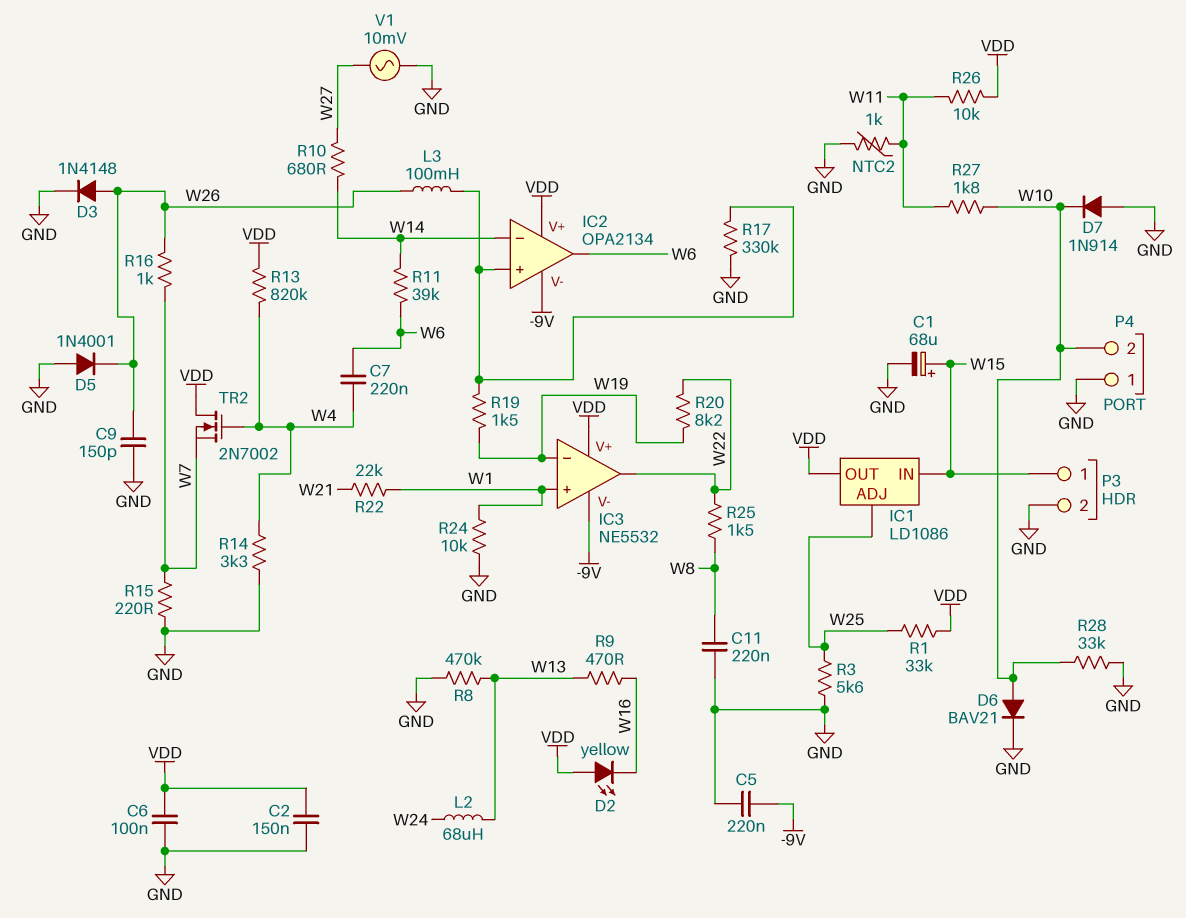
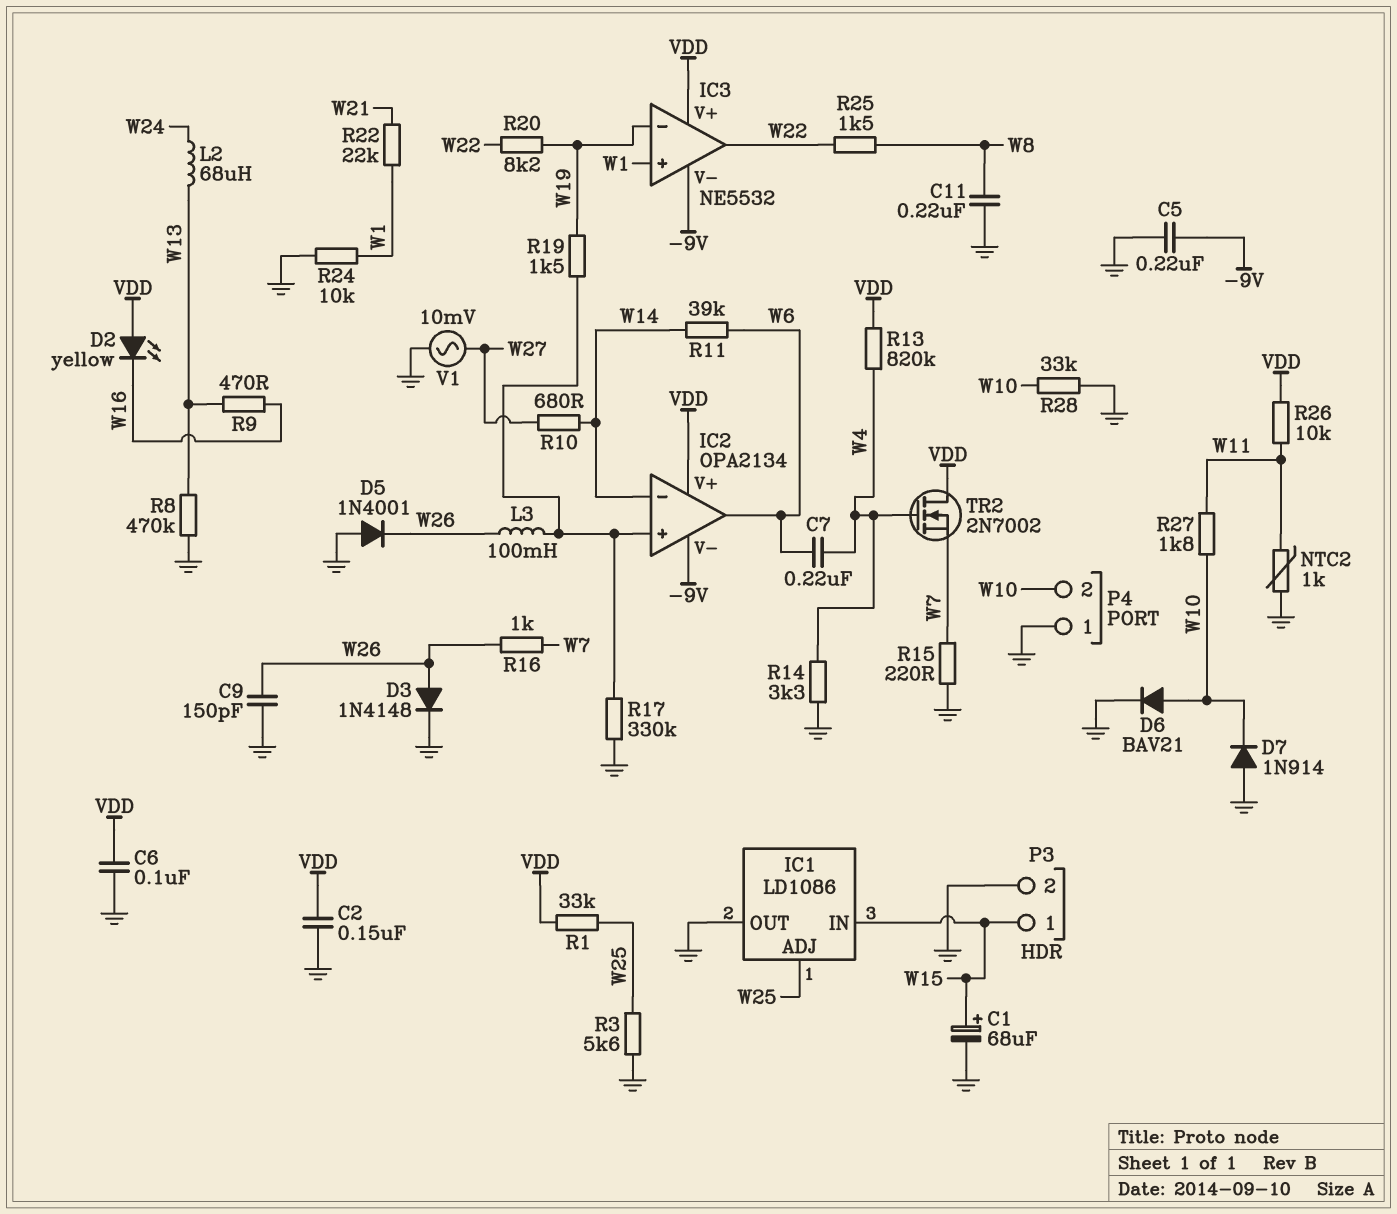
IC1 pin OUT: VDD -> GND

